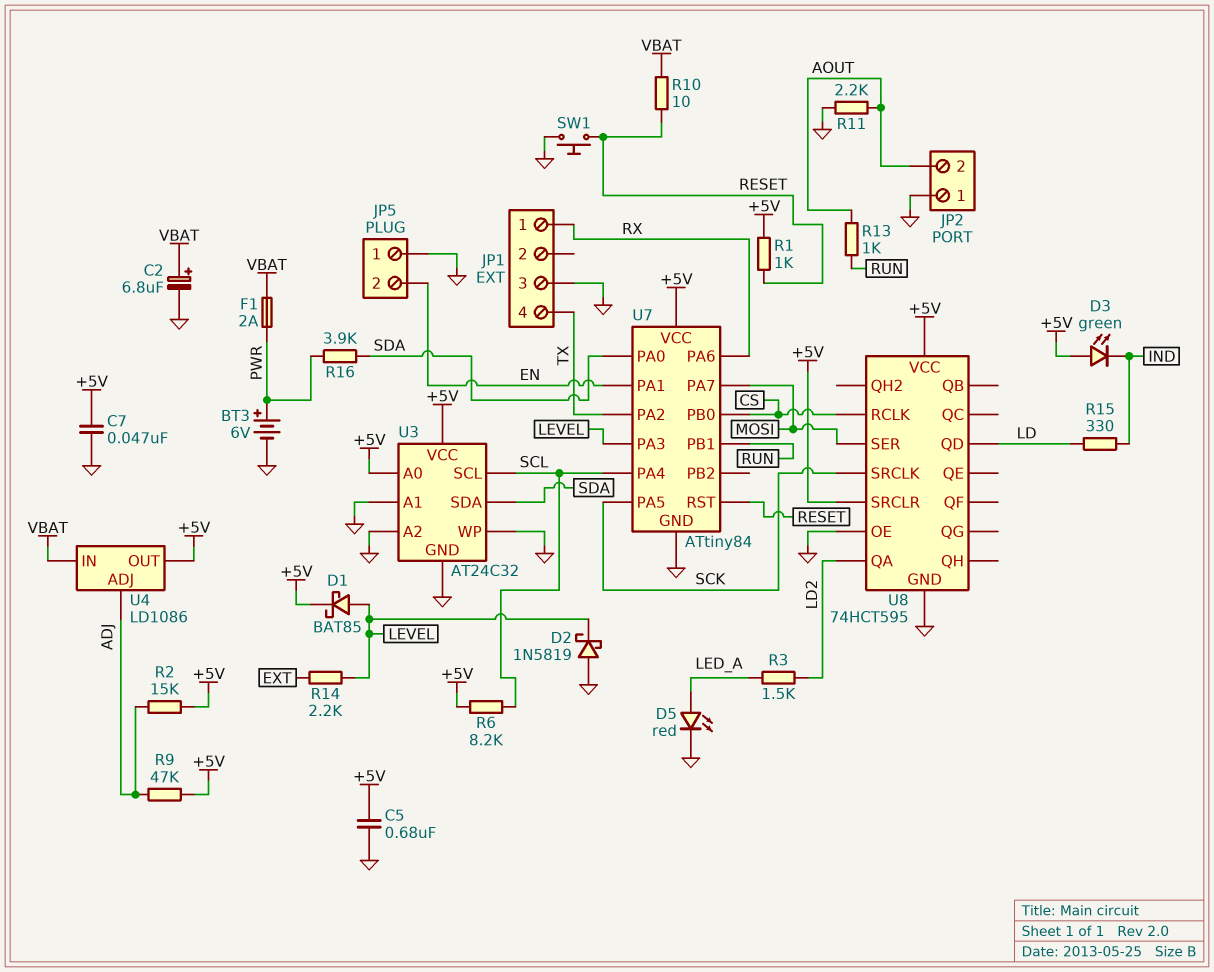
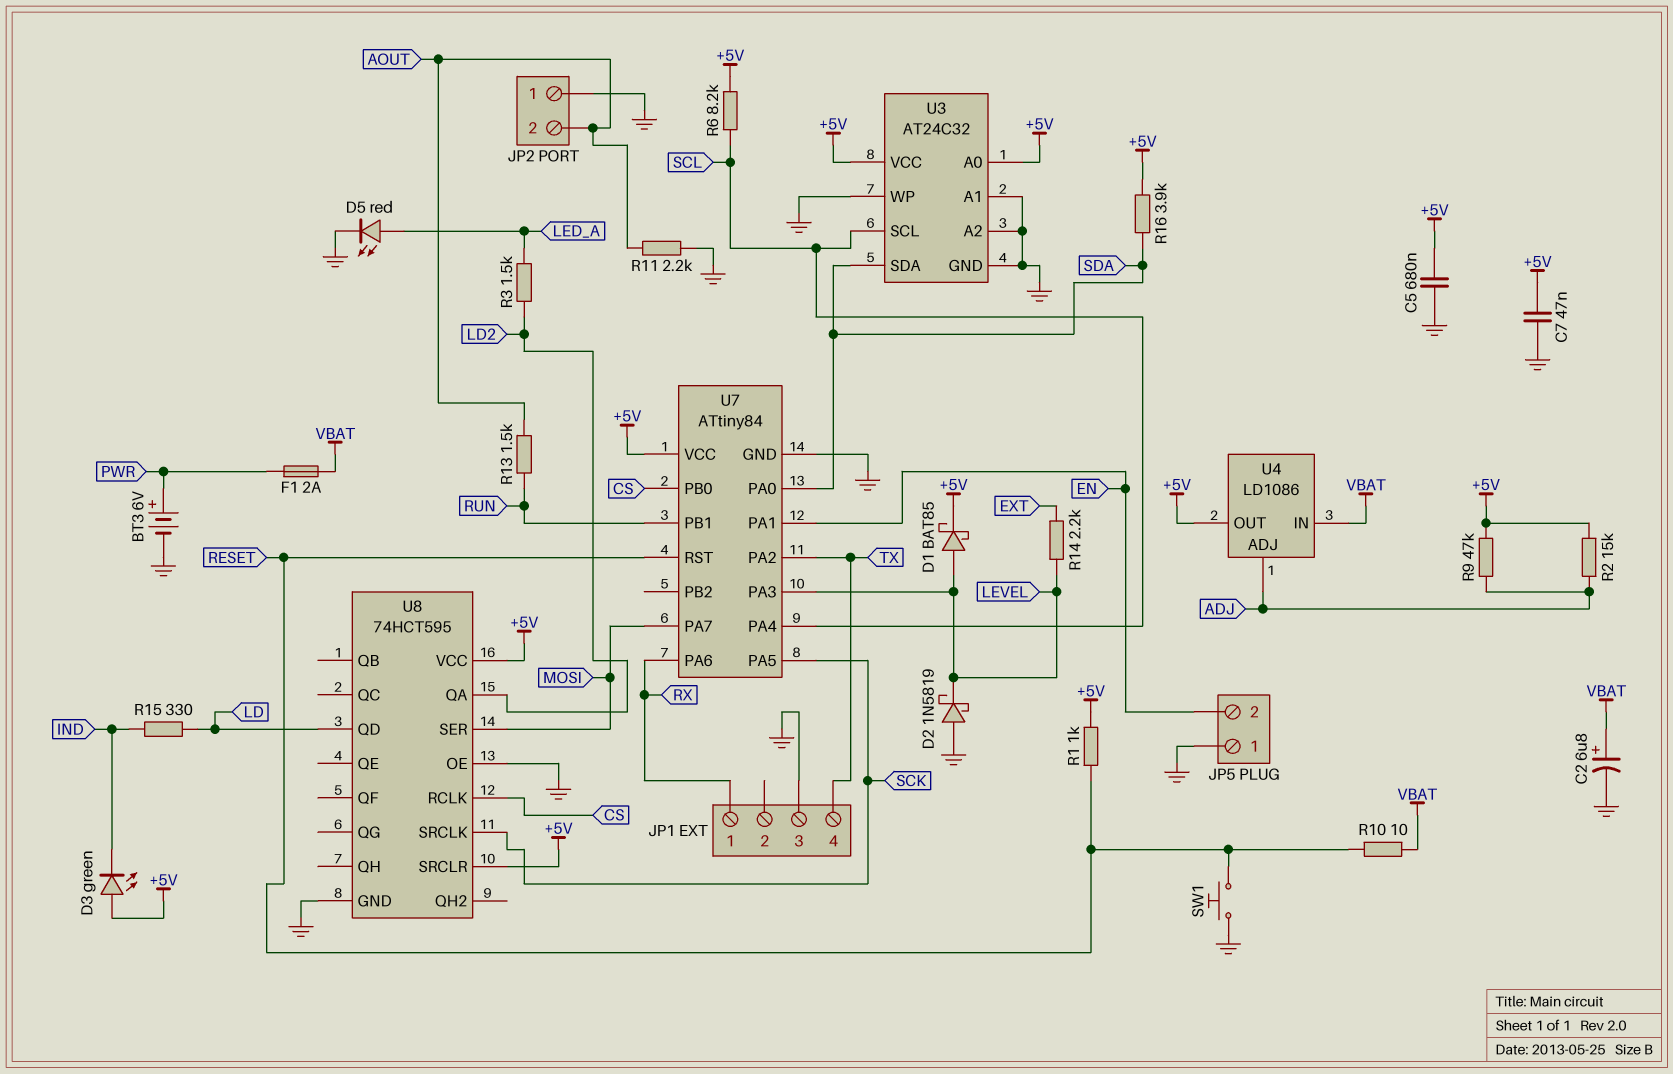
R13: 1k (AOUT, RUN) -> 1.5k (AOUT, RUN)
R16: 3.9k (PWR, SDA) -> 3.9k (+5V, SDA)

